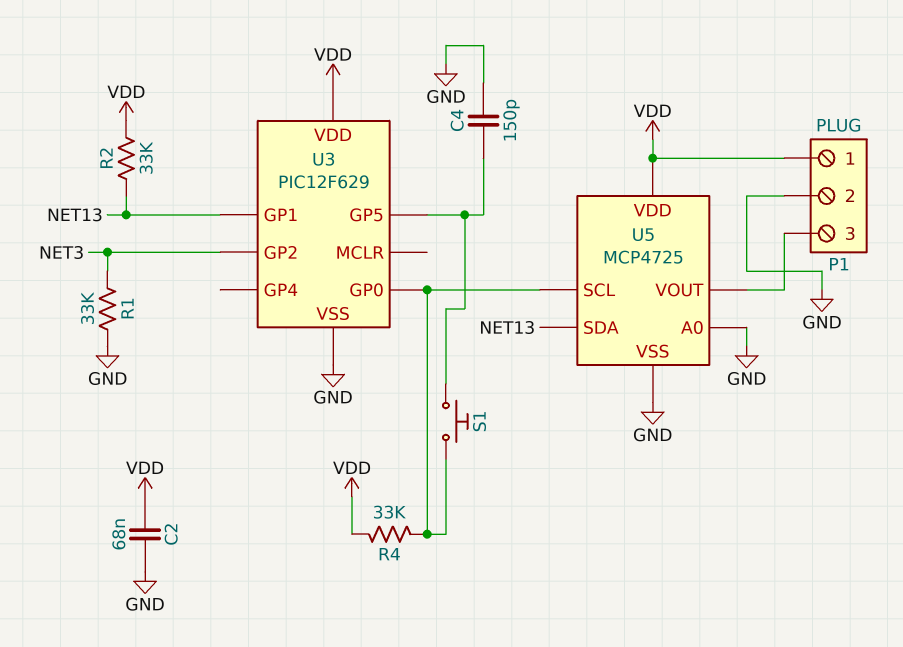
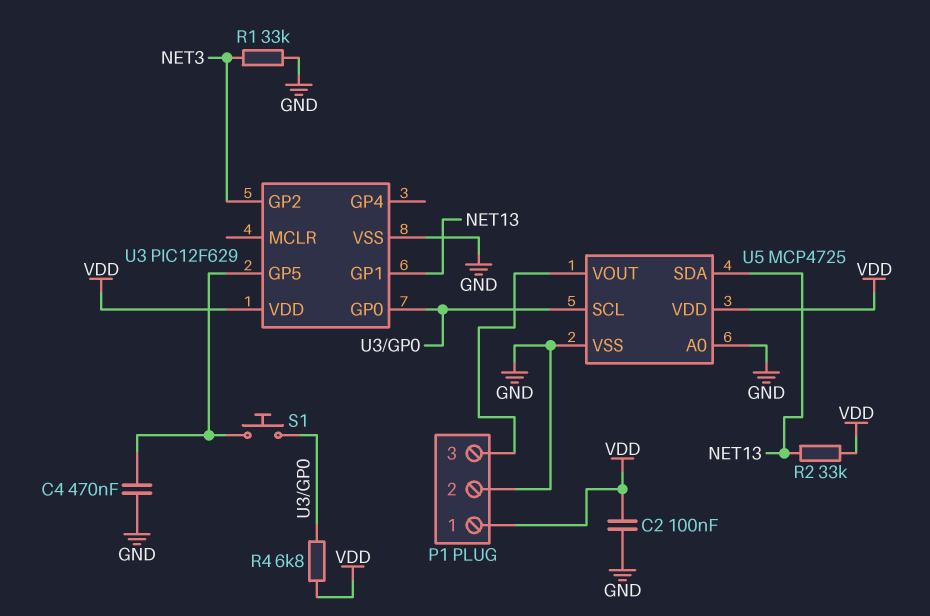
C2: 68nF (GND, VDD) -> 100nF (GND, VDD)
C4: 150pF (GND, U3/GP5) -> 470nF (GND, U3/GP5)
R4: 33k (U3/GP0, VDD) -> 6.8k (U3/GP0, VDD)

